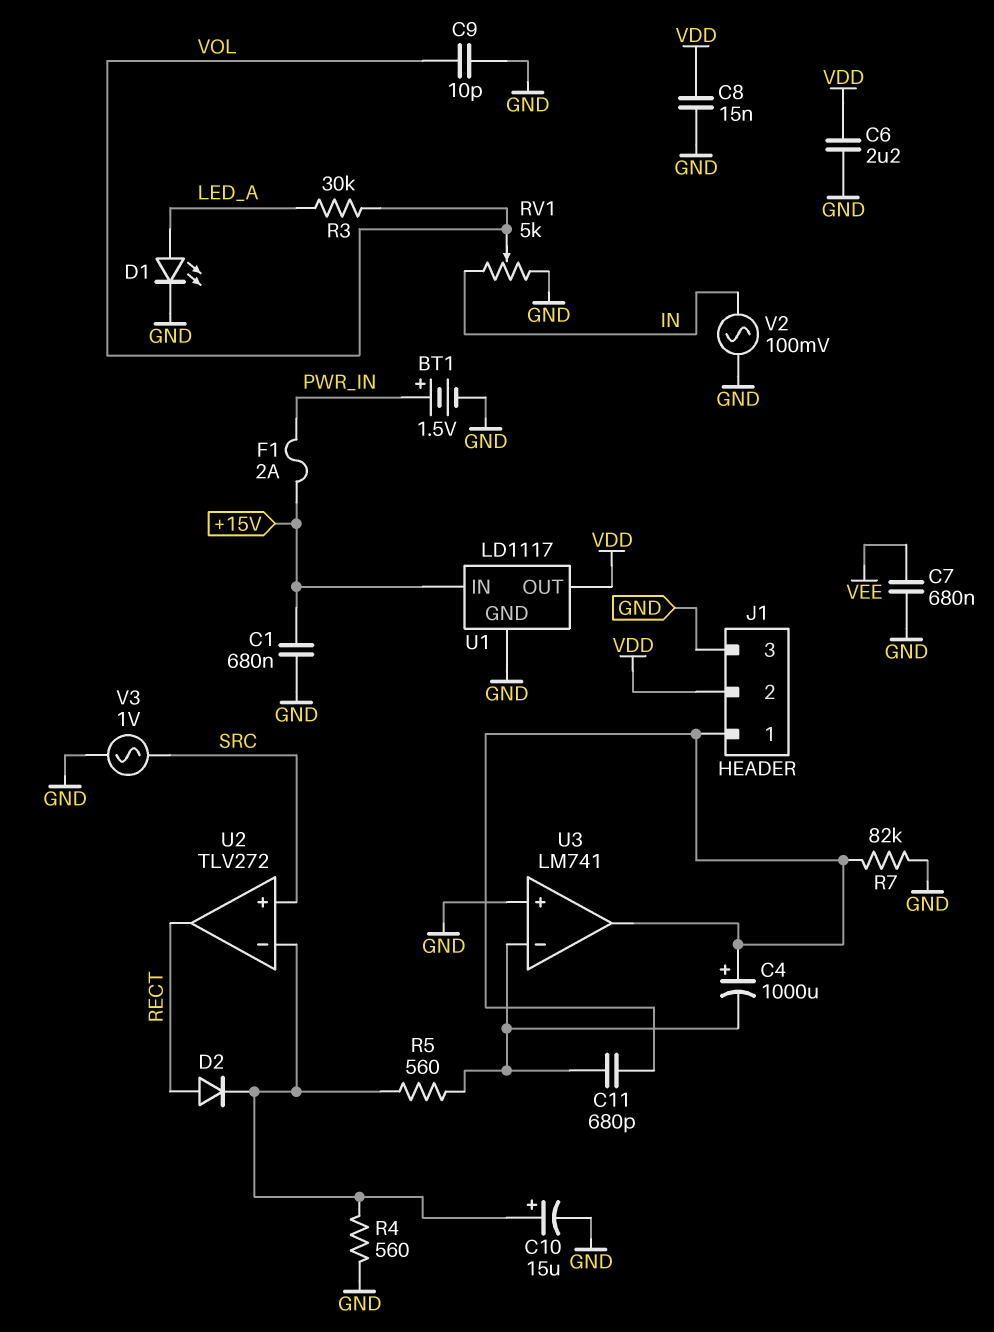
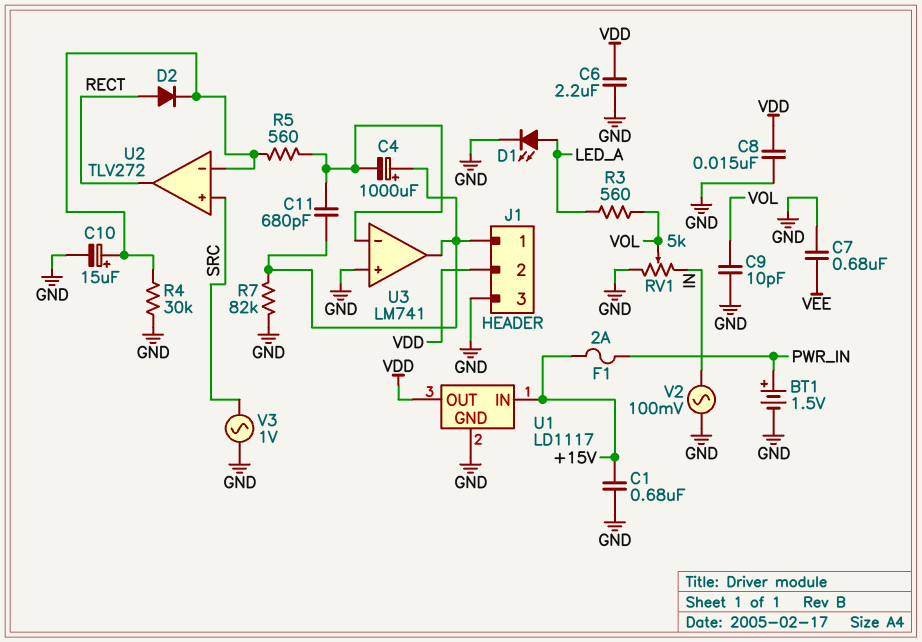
R3: 30k (LED_A, VOL) -> 560 (LED_A, VOL)
R4: 560 (GND, U2/in-) -> 30k (GND, U2/in-)

